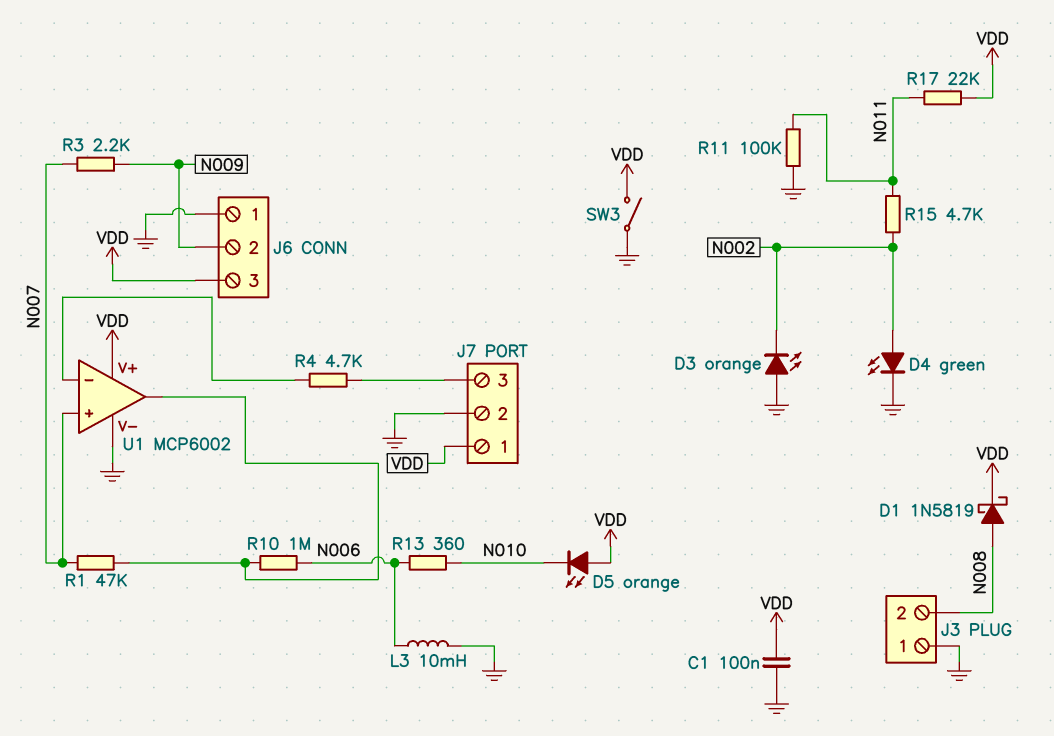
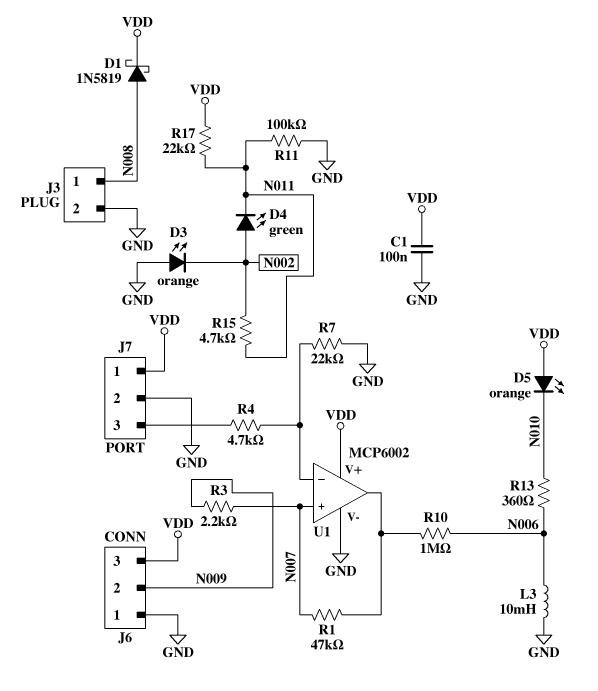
D4: LED green (A N002, K GND) -> LED green (A N002, K N011)
J3 pin 1: GND -> N008
J3 pin 2: N008 -> GND
R7: none -> 22k (GND, U1/in-)
SW3: switch (GND, VDD) -> none

